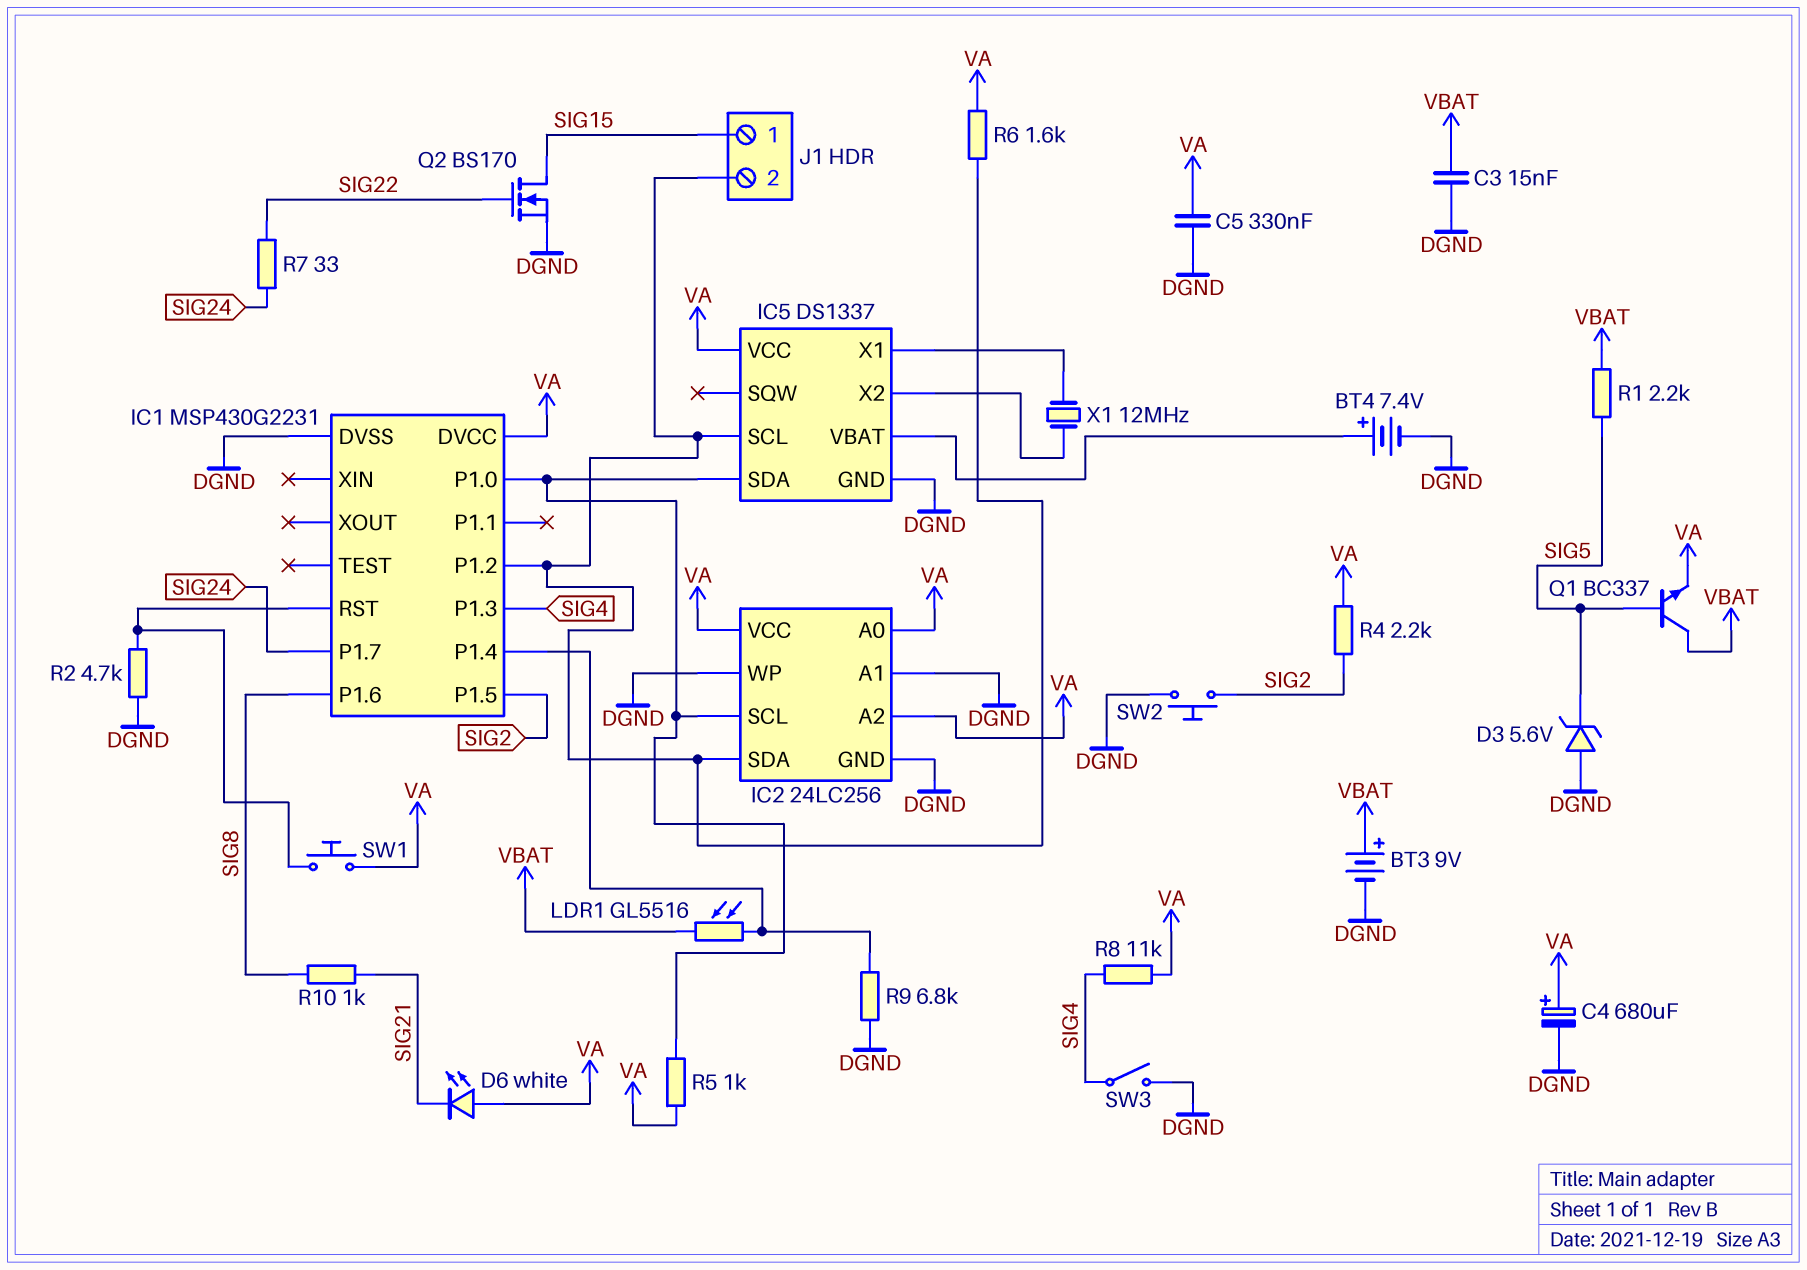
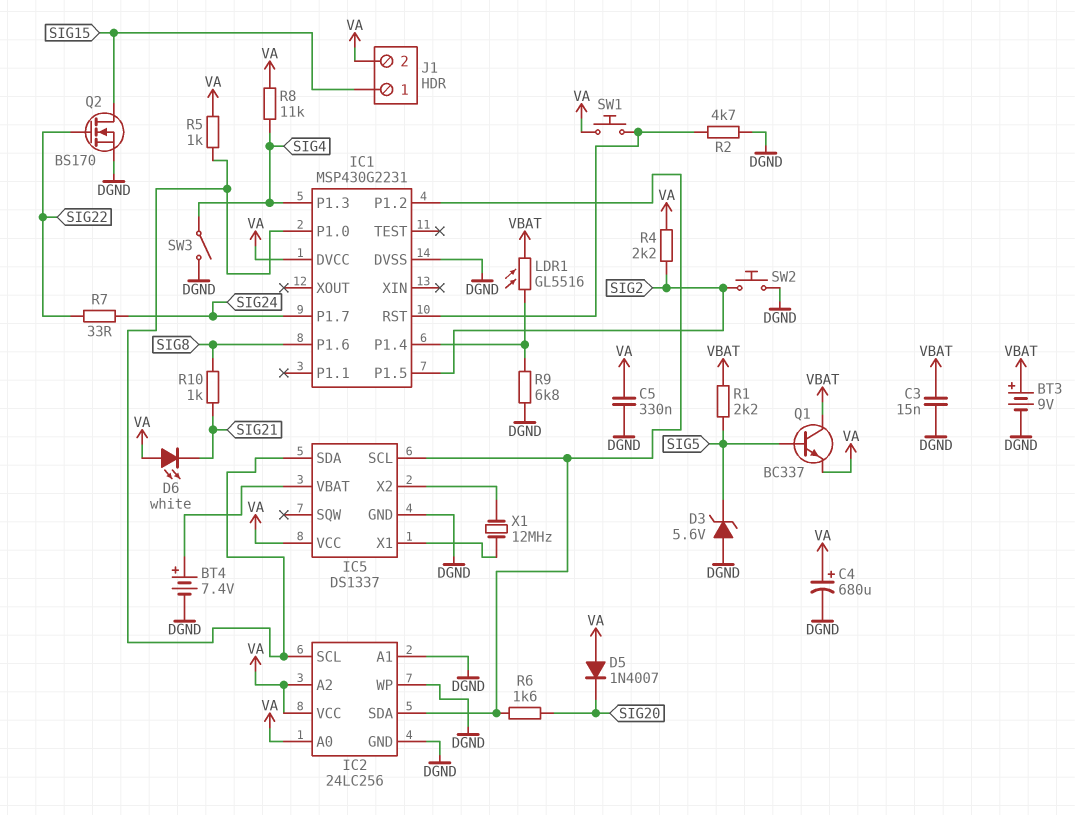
D5: none -> diode 1N4007 (A VA, K SIG20)
J1 pin 2: IC1/P1.2 -> VA
R6: 1.6k (IC1/P1.2, VA) -> 1.6k (IC1/P1.2, SIG20)

